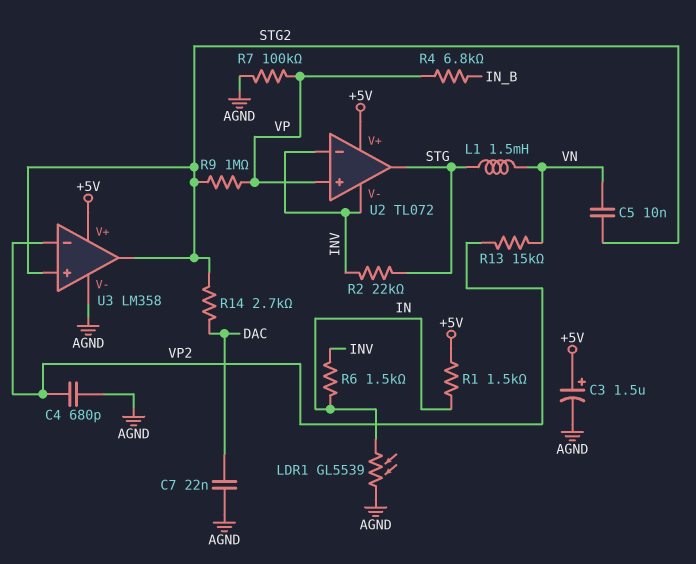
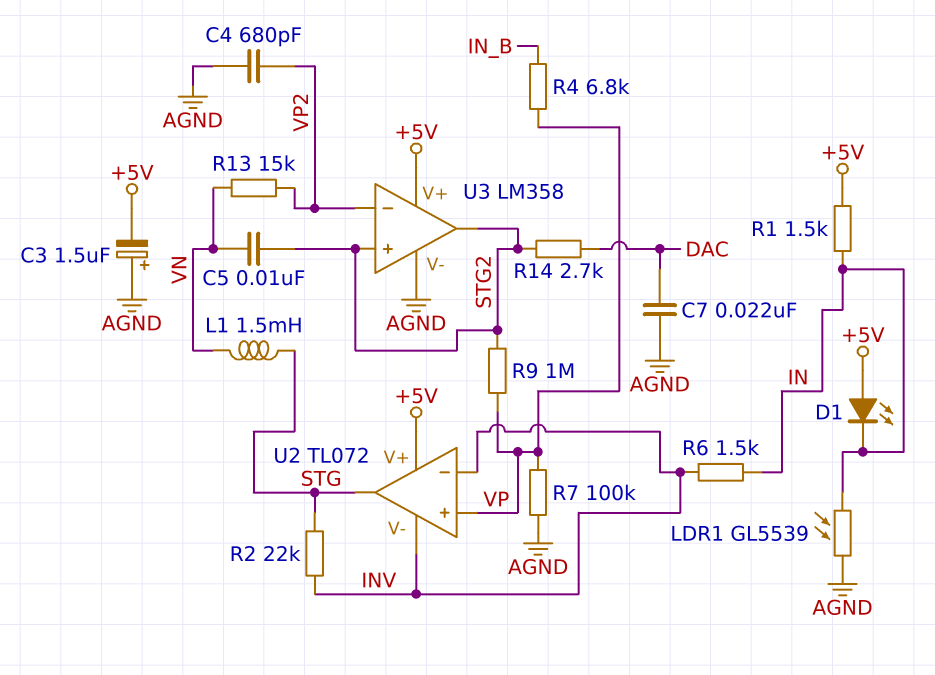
C3: 1.5uF (plus +5V, minus AGND) -> 1.5uF (plus AGND, minus +5V)
D1: none -> LED (A +5V, K IN)

